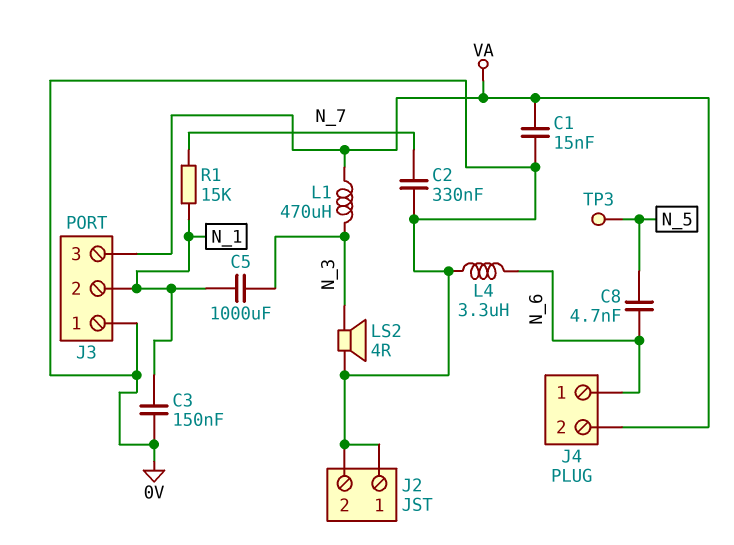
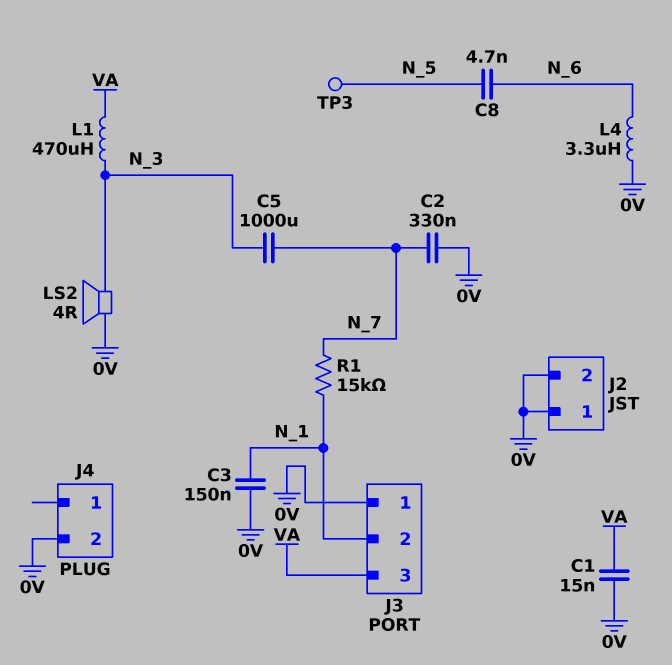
C5: 1000uF (N_1, N_3) -> 1000uF (N_3, N_7)
J4 pin 1: N_6 -> none
J4 pin 2: VA -> 0V

